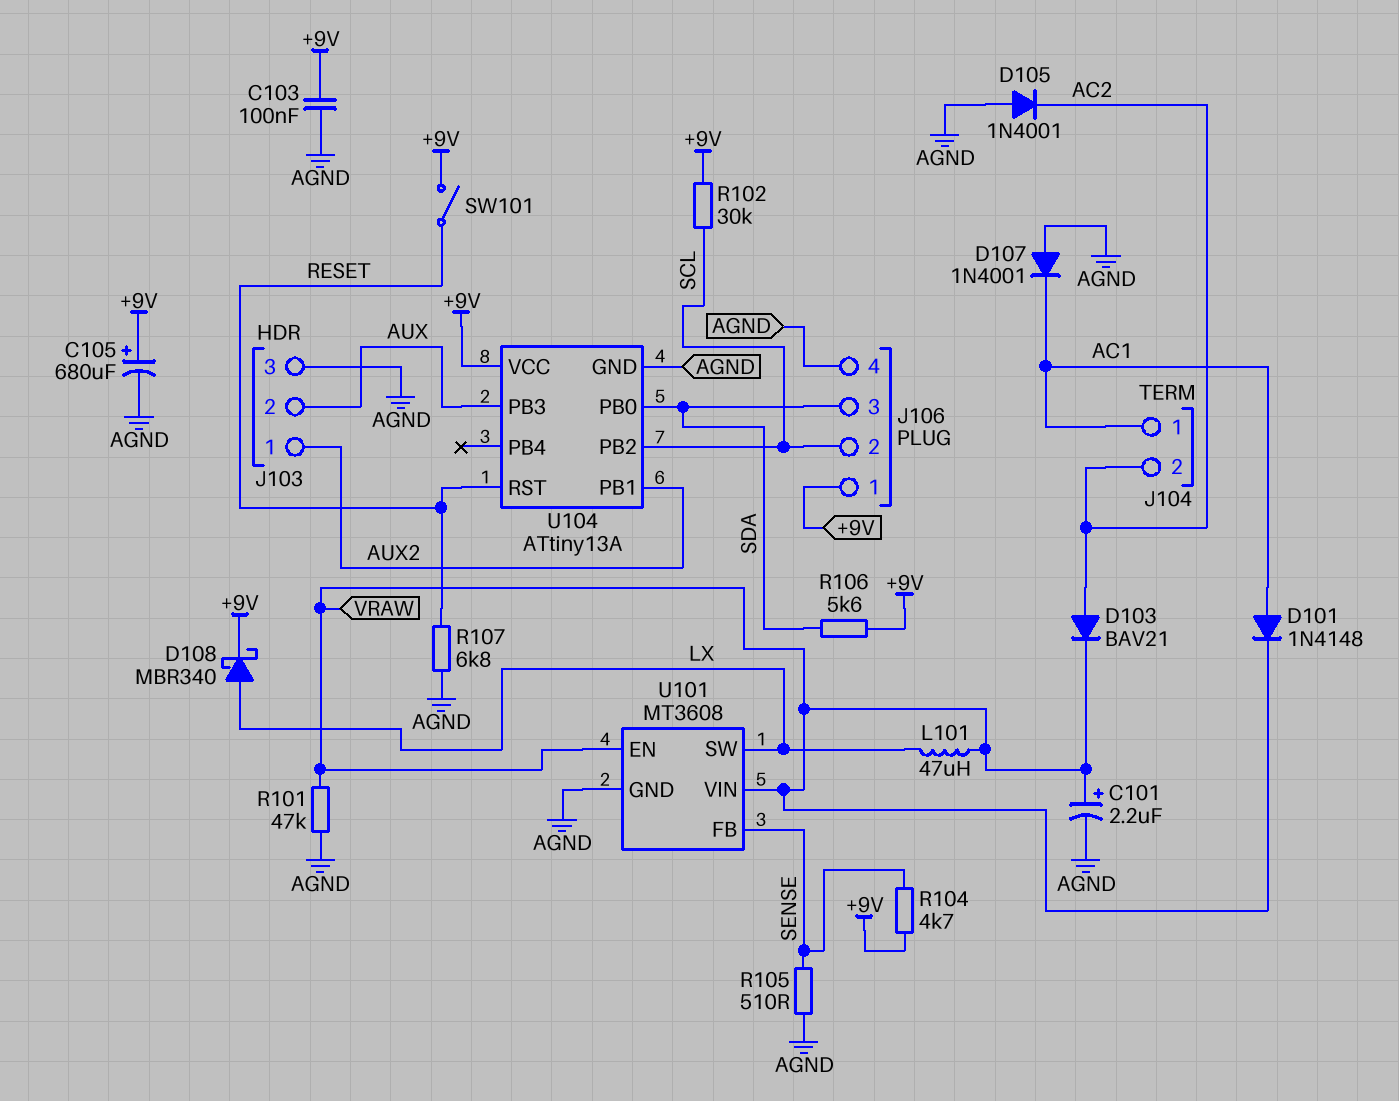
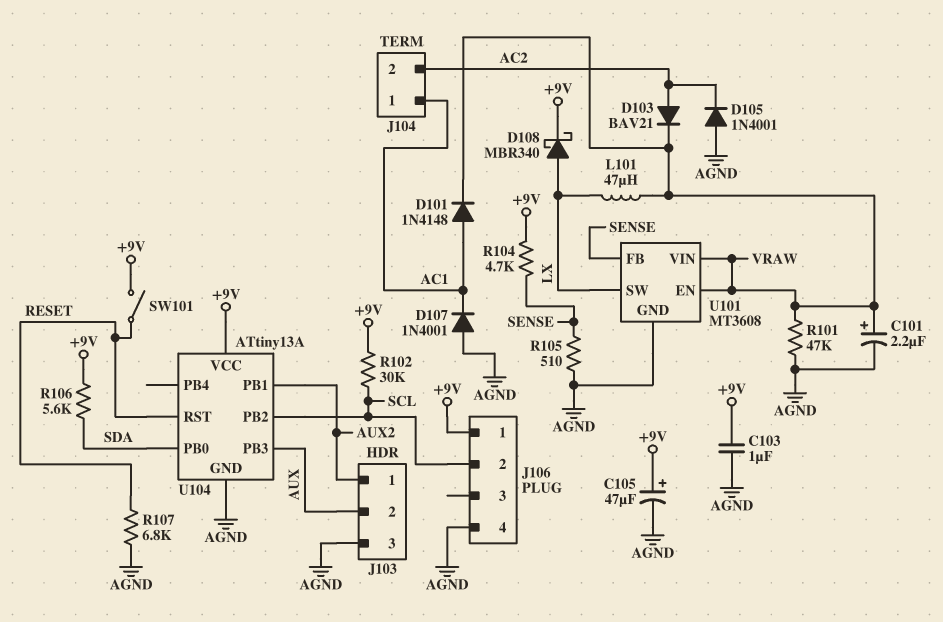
C103: 100nF (+9V, AGND) -> 1uF (+9V, AGND)
C105: 680uF (plus +9V, minus AGND) -> 47uF (plus +9V, minus AGND)
J106 pin 3: SDA -> none

